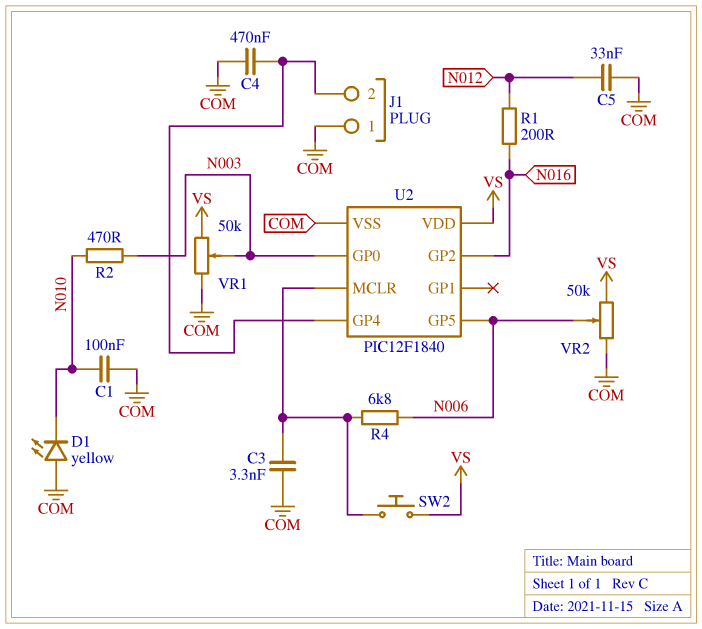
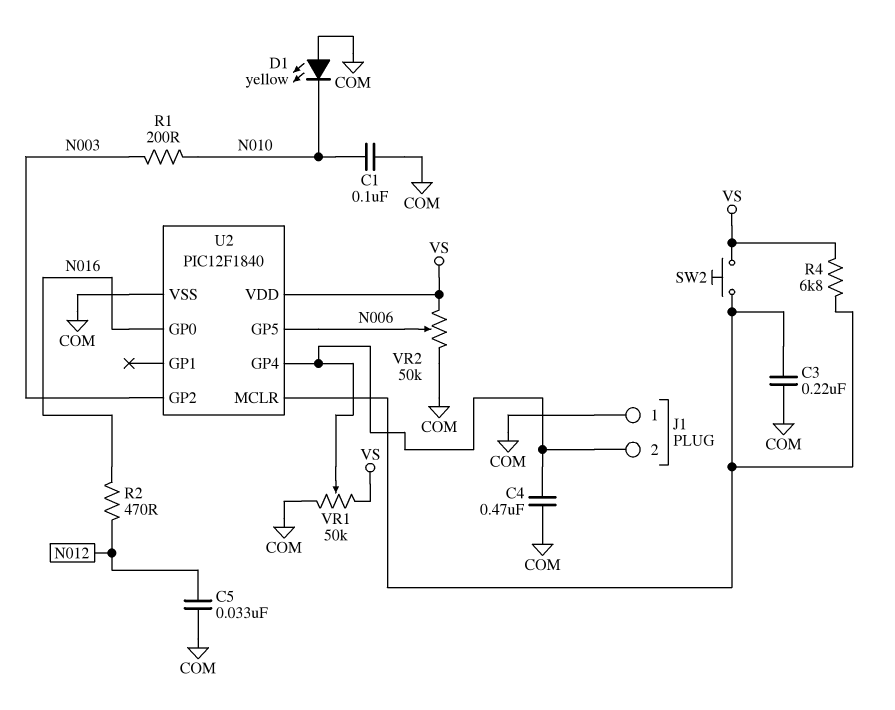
C3: 3.3nF (COM, U2/MCLR) -> 220nF (COM, U2/MCLR)
R1: 200 (N012, N016) -> 200 (N003, N010)
R2: 470 (N003, N010) -> 470 (N012, N016)
R4: 6.8k (N006, U2/MCLR) -> 6.8k (U2/MCLR, VS)
U2 pin GP0: N003 -> N016
U2 pin GP2: N016 -> N003
VR1: 50k (COM, VS, wiper N003) -> 50k (COM, VS, wiper J1/2)

